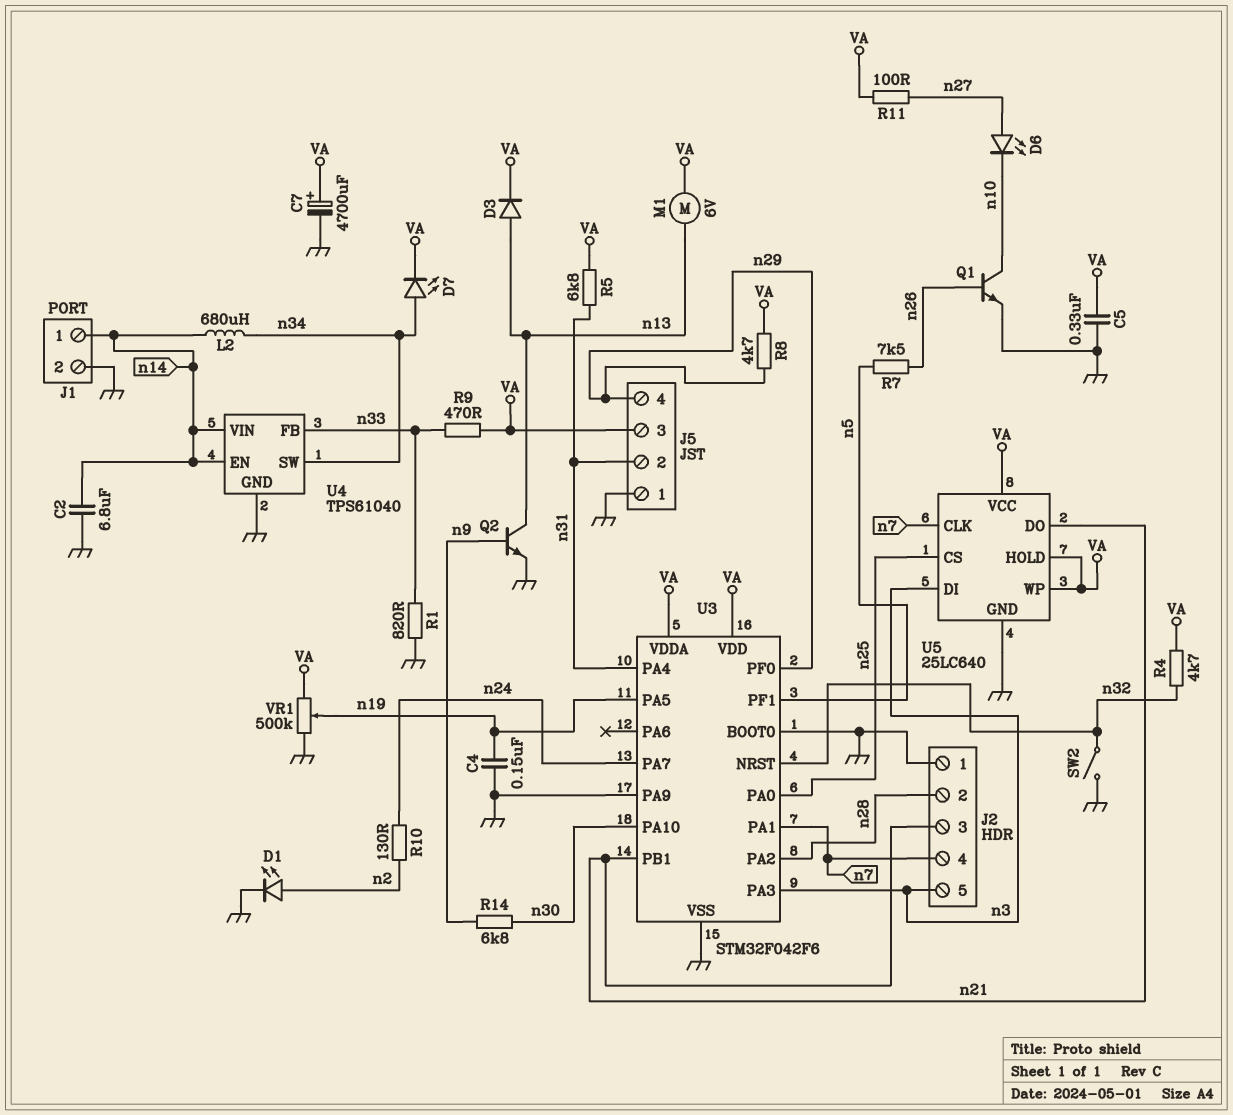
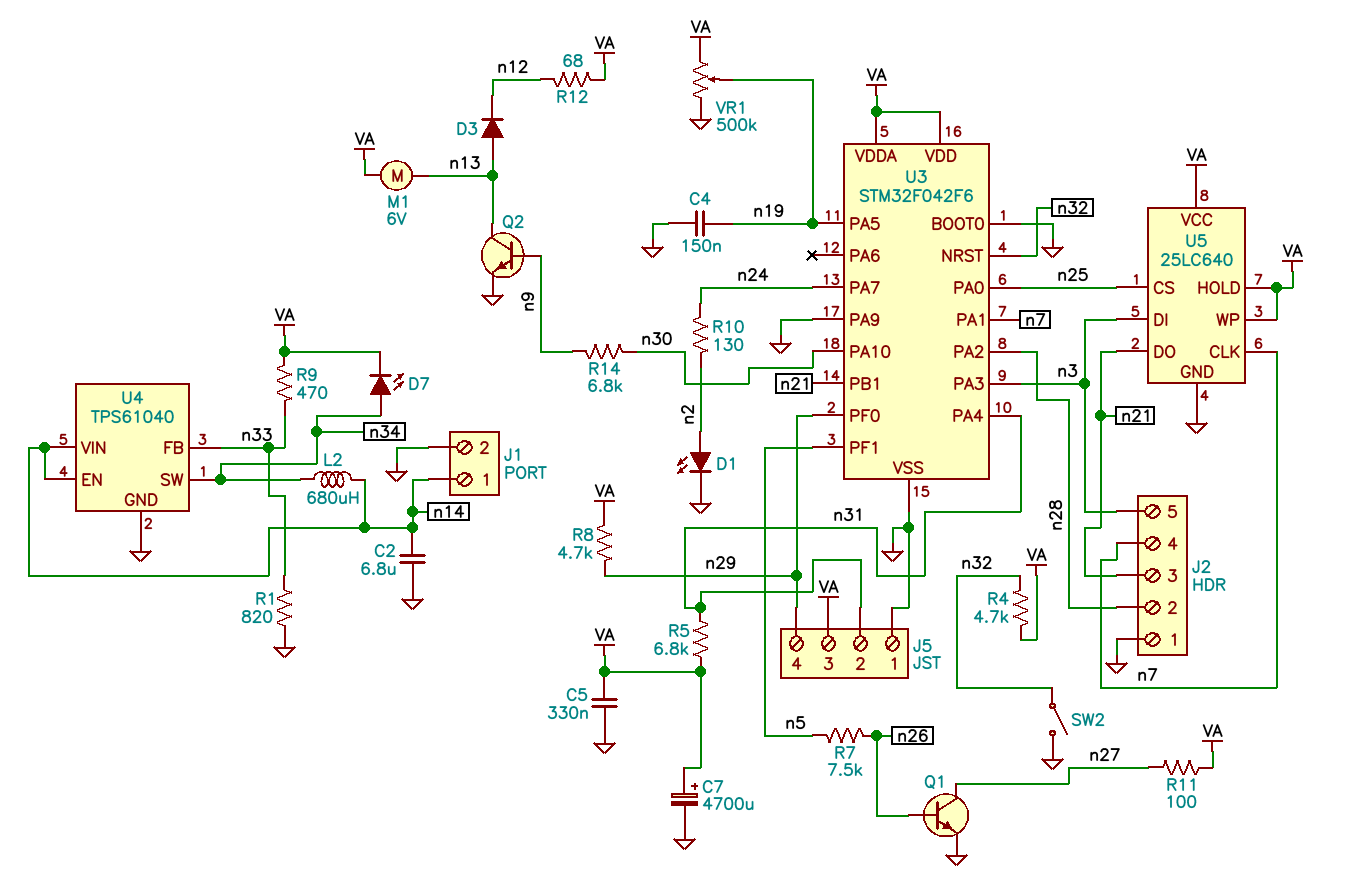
D3: diode (A n13, K VA) -> diode (A n13, K n12)
D6: LED (A n27, K n10) -> none
Q1: NPN (B n26, C n10, E GND) -> NPN (B n26, C n27, E GND)
R12: none -> 68 (VA, n12)

